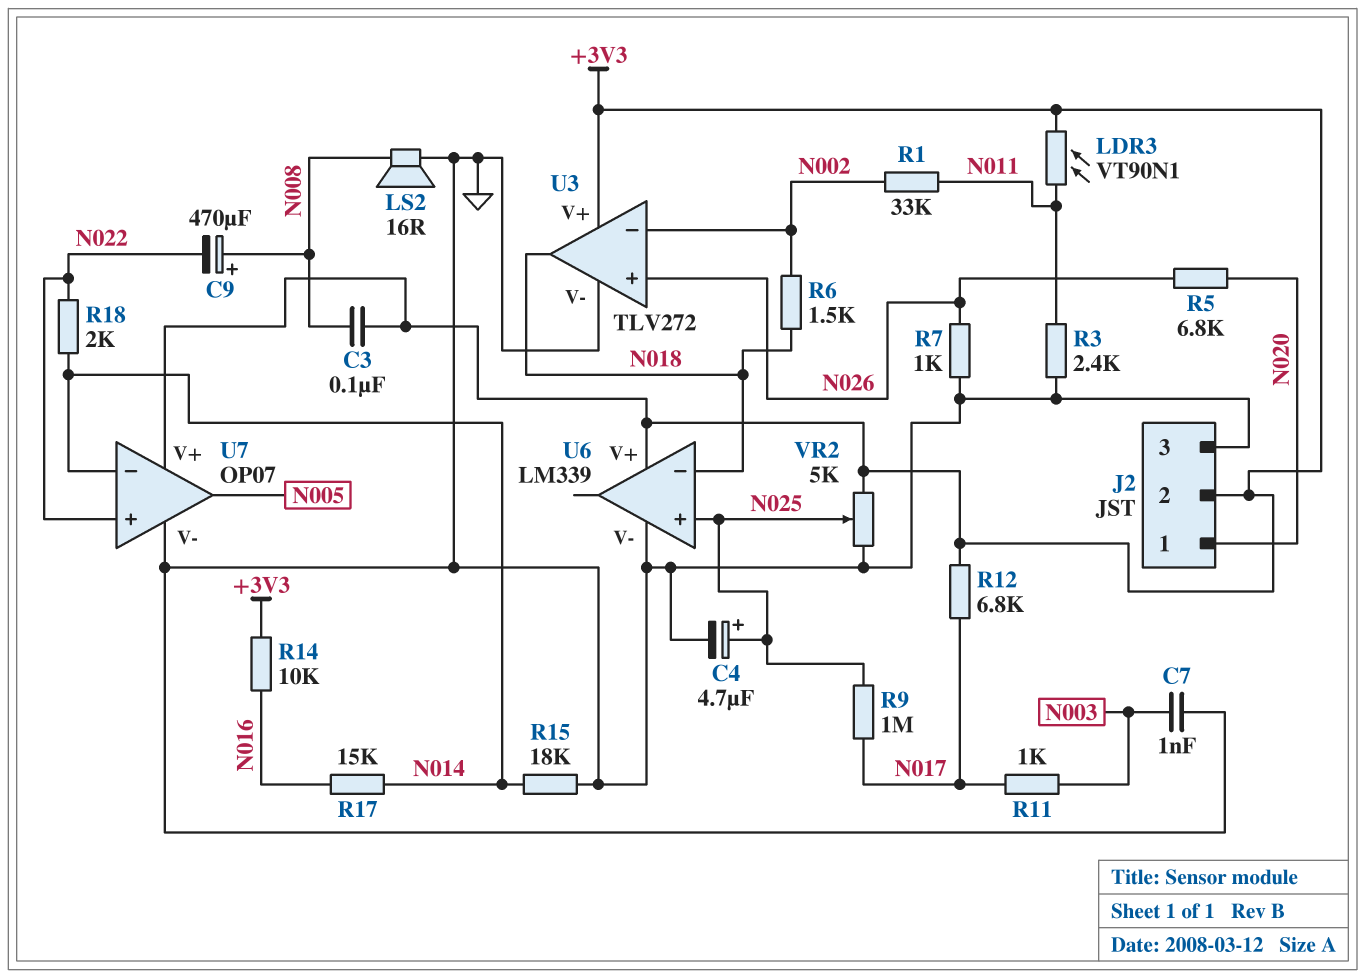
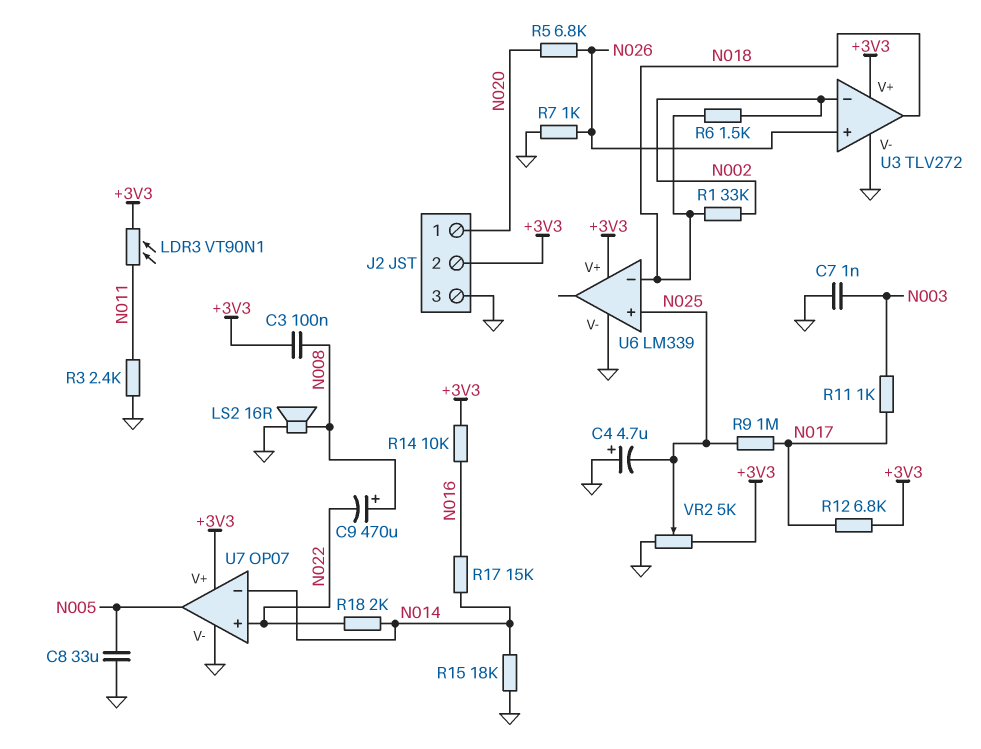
C4: 4.7uF (plus N025, minus GND) -> 4.7uF (plus GND, minus N025)
C8: none -> 33uF (GND, N005)
R1: 33k (N002, N011) -> 33k (N002, N018)

